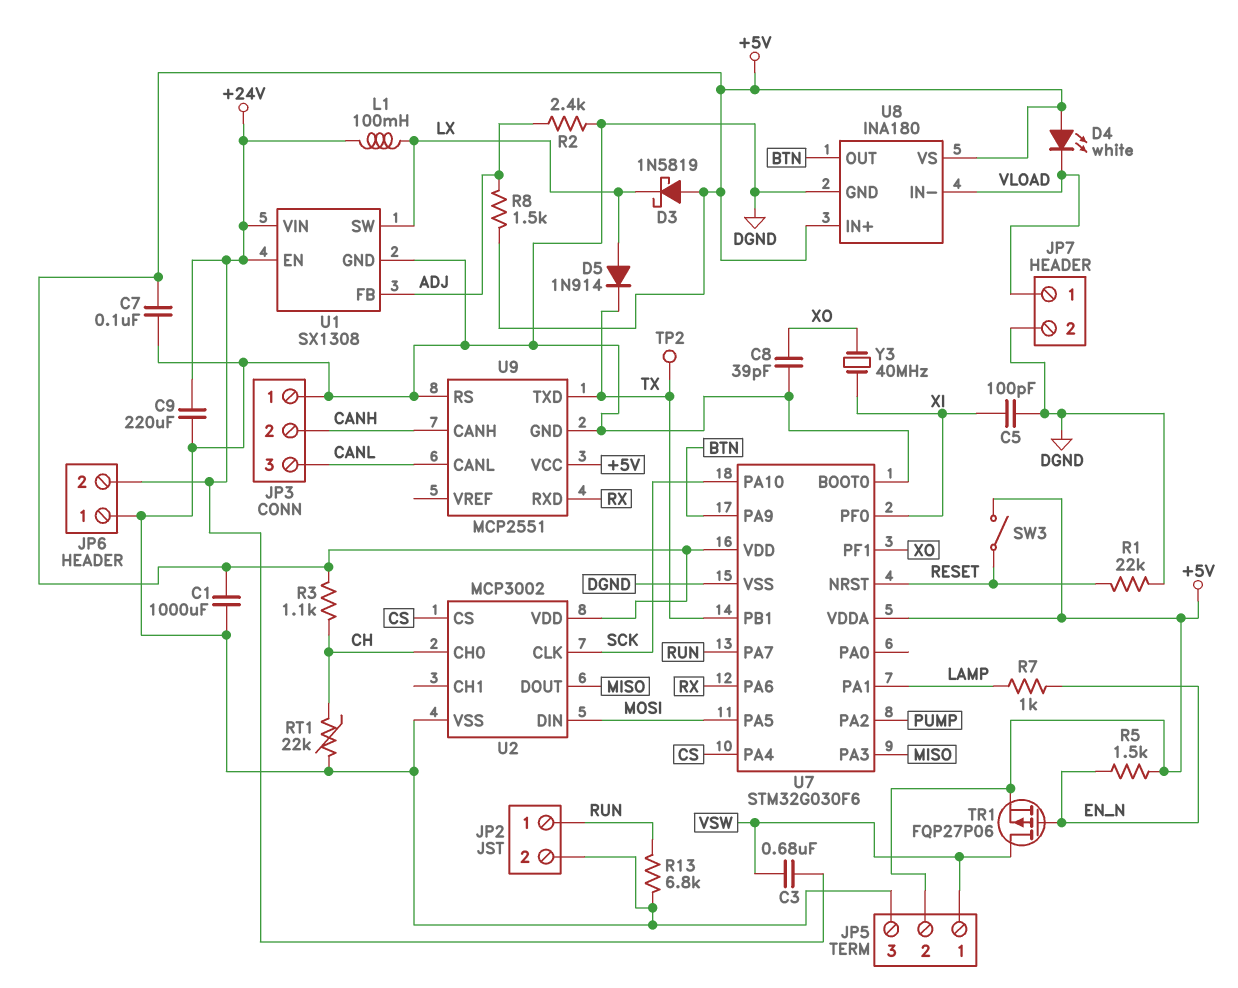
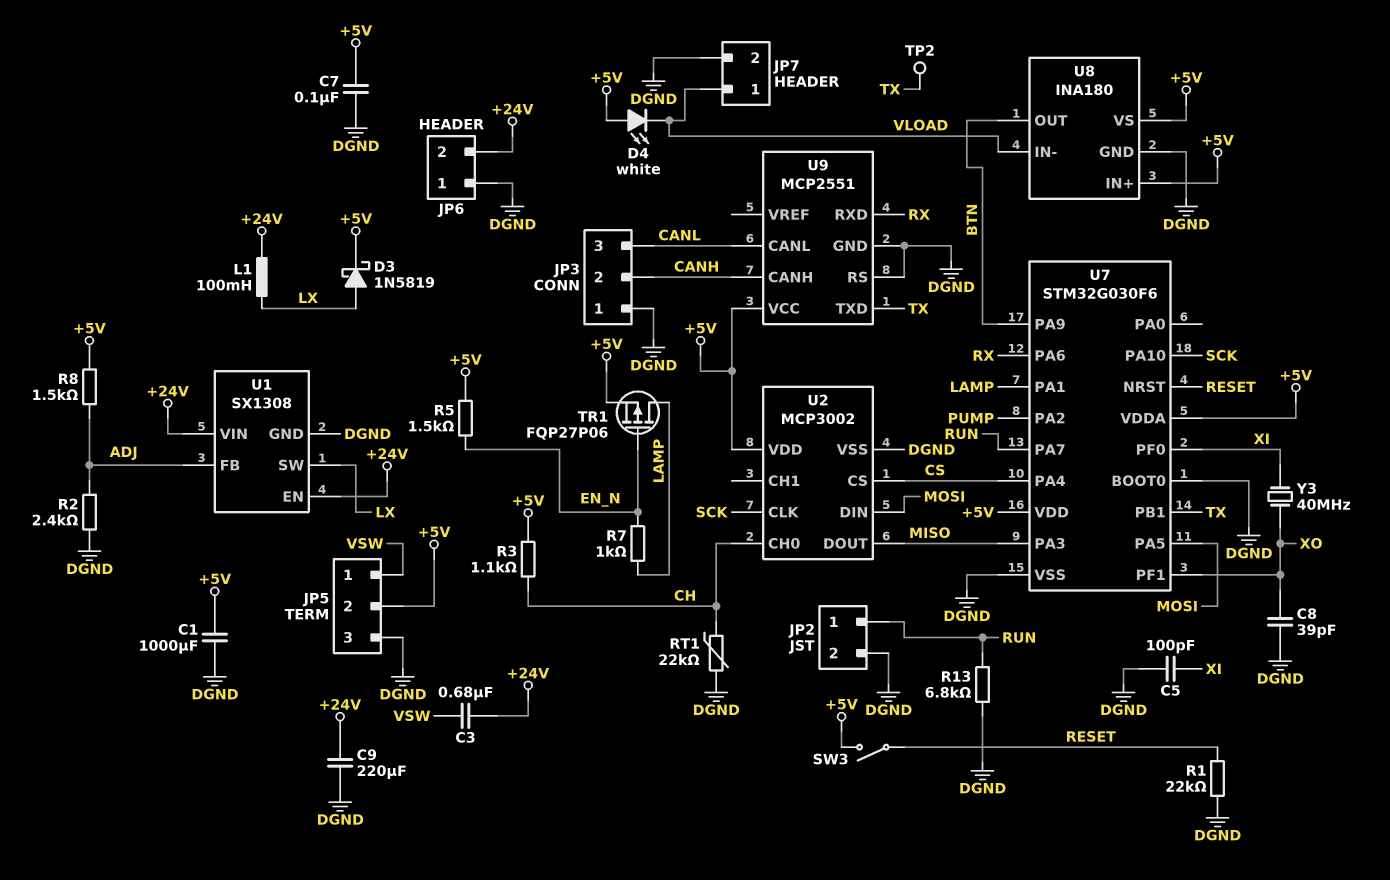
D3: schottky 1N5819 (A +5V, K LX) -> schottky 1N5819 (A LX, K +5V)
D5: diode 1N914 (A LX, K TX) -> none
TR1: PMOS FQP27P06 (G EN_N, D VSW, S +5V) -> PMOS FQP27P06 (G EN_N, D LAMP, S +5V)

